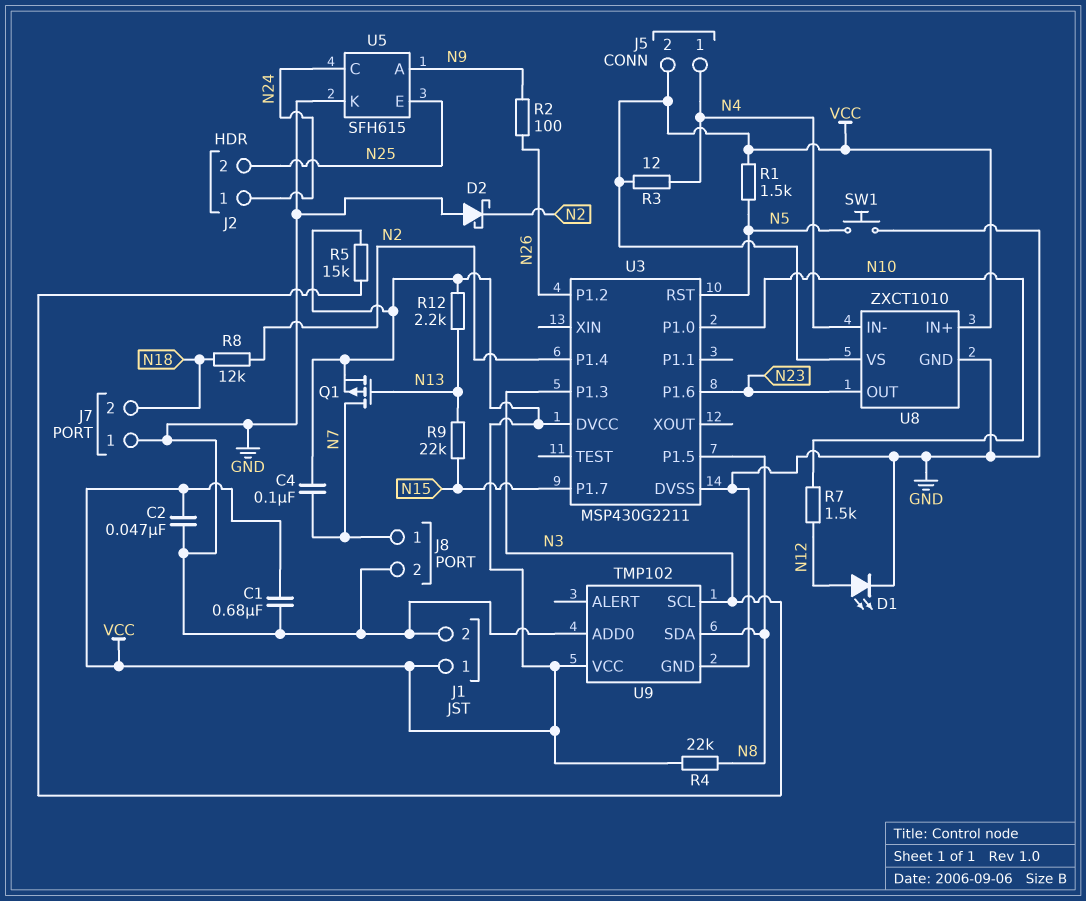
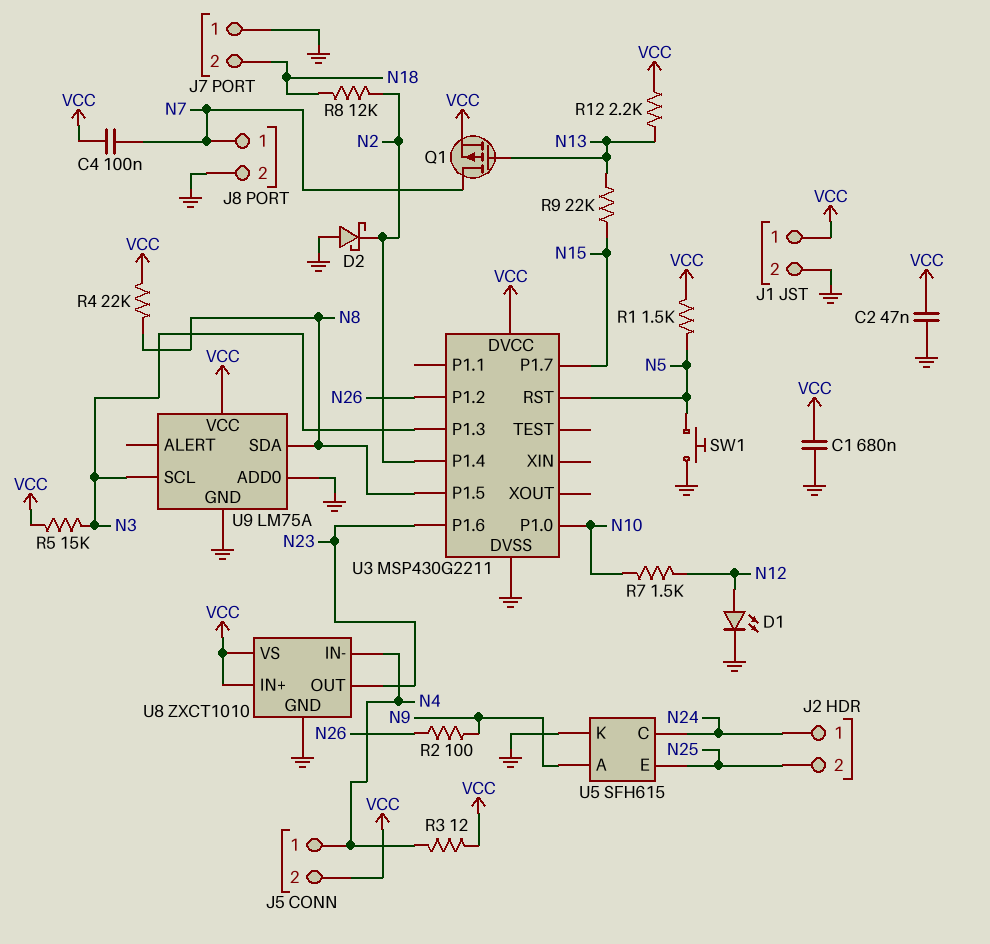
U9: TMP102 -> LM75A

